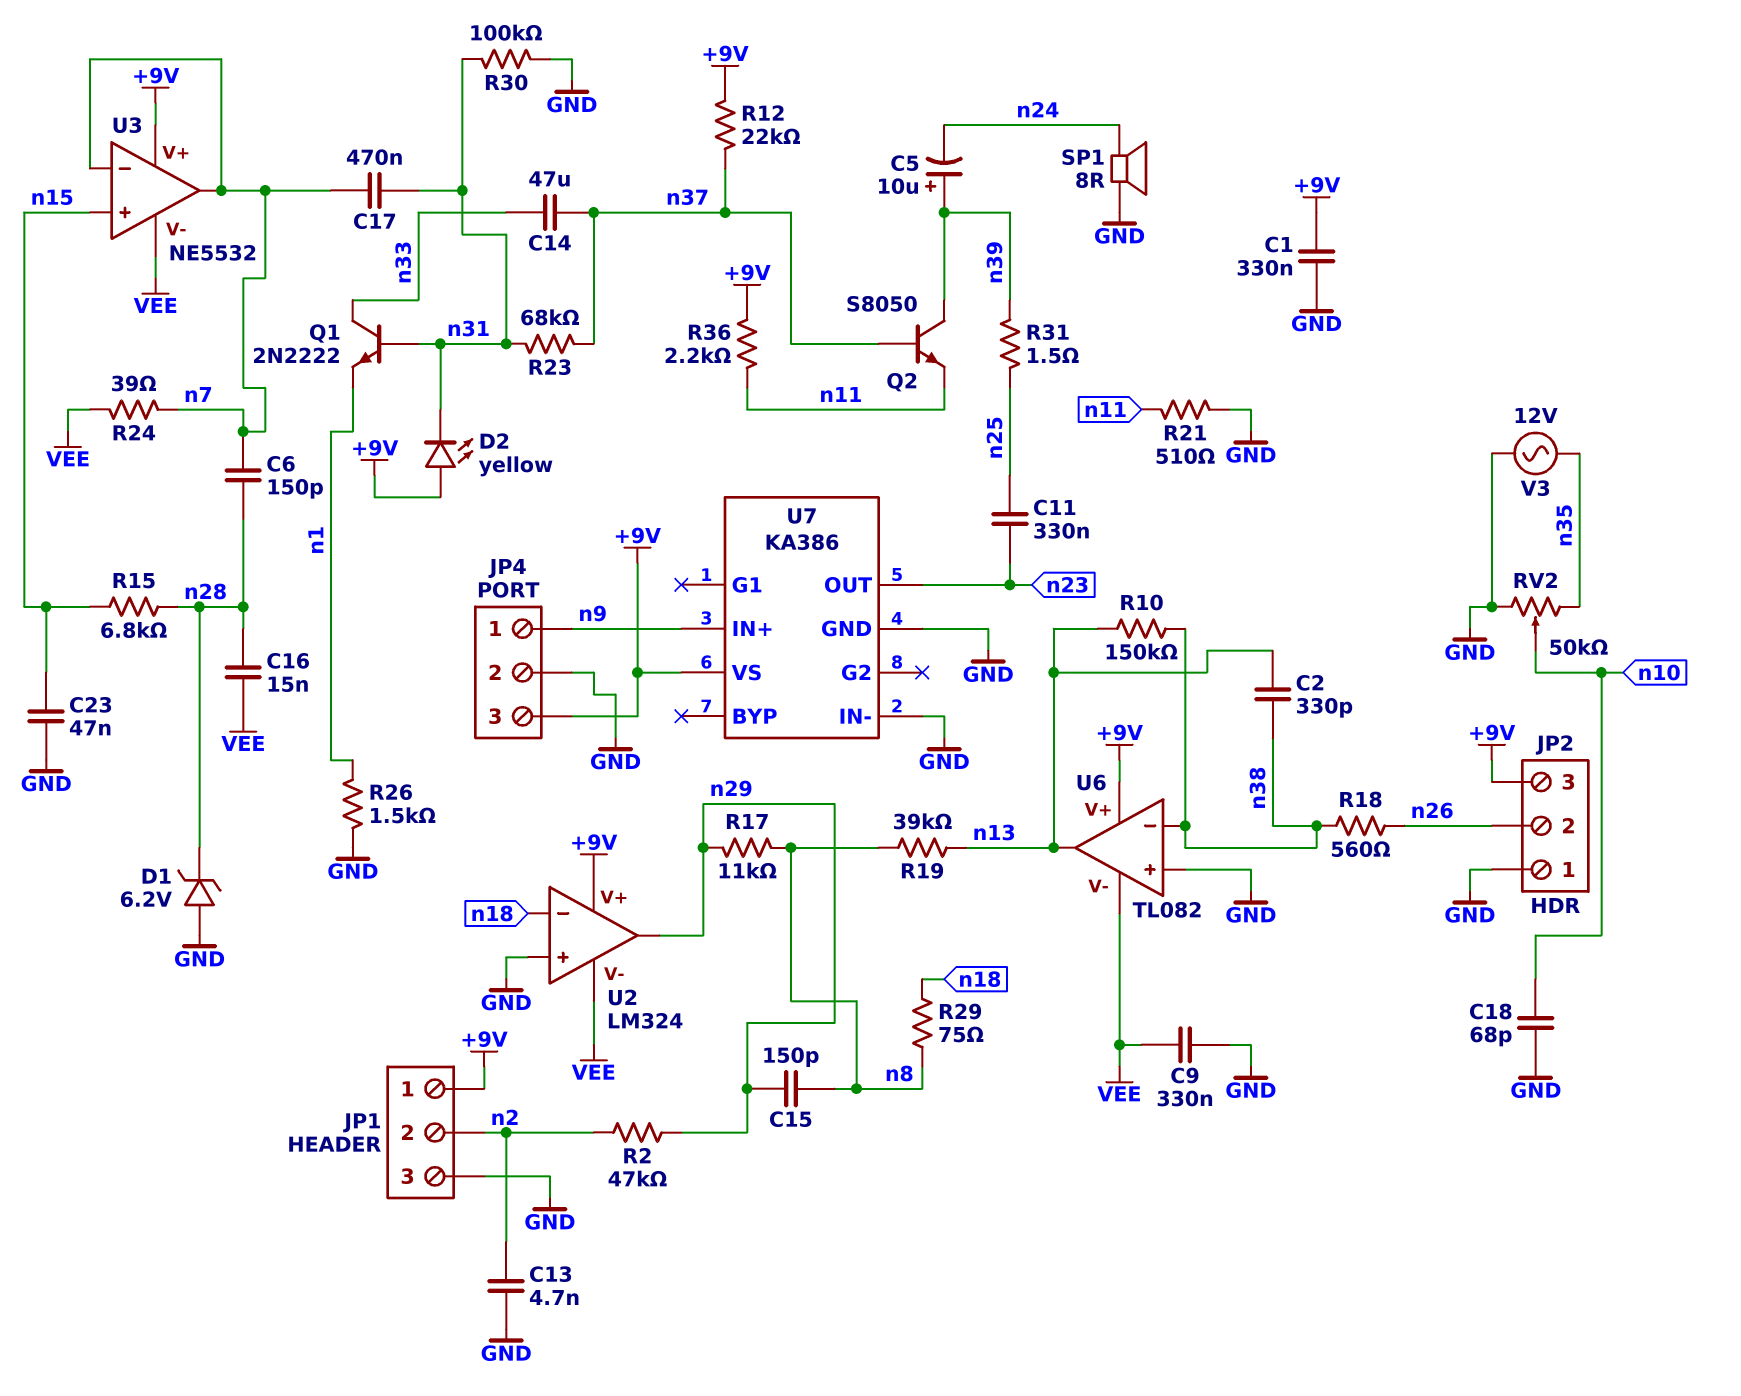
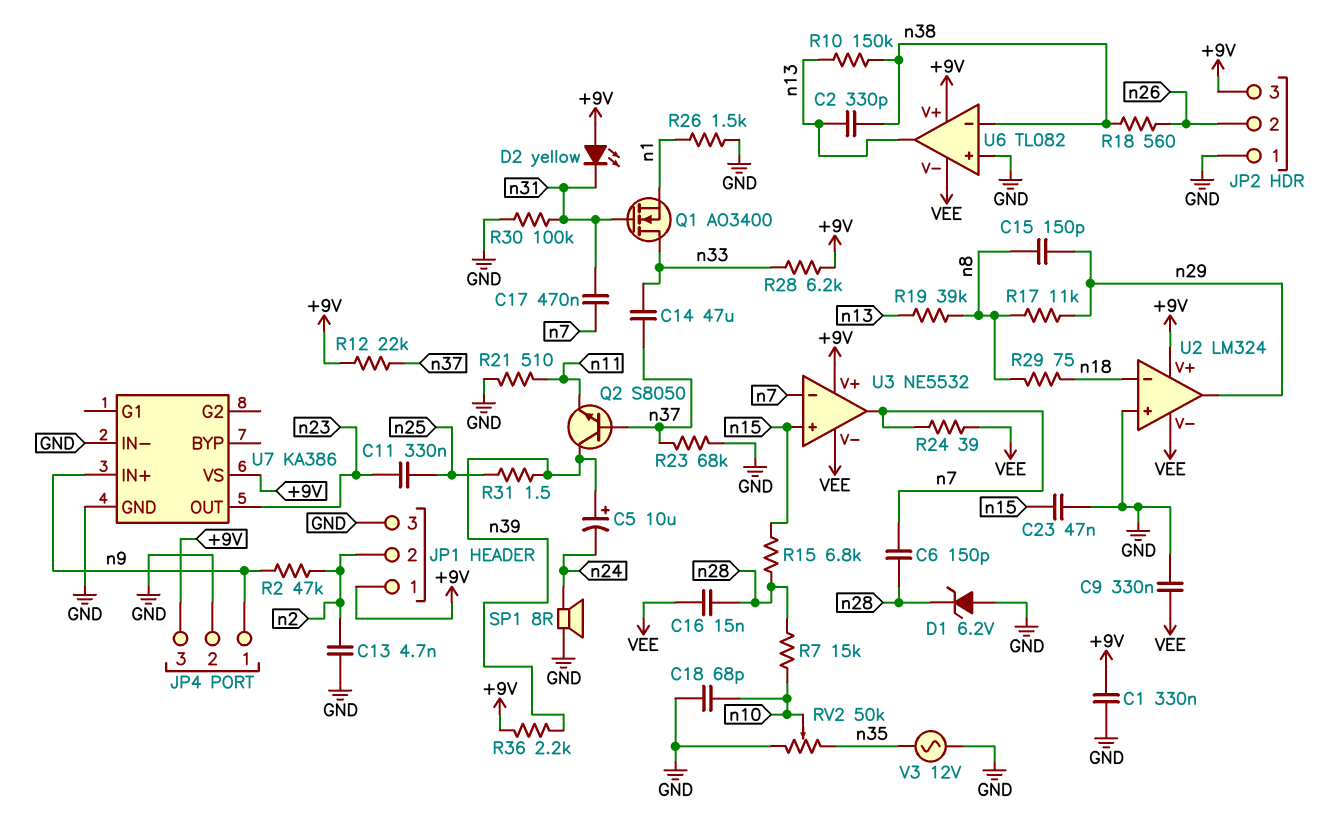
Q1: NPN 2N2222 (B n31, C n33, E n1) -> NMOS AO3400 (G n31, D n33, S n1)
R2: 47k (n2, n29) -> 47k (n2, n9)
R7: none -> 15k (n10, n28)
R23: 68k (n31, n37) -> 68k (GND, n37)
R28: none -> 6.2k (+9V, n33)
R36: 2.2k (+9V, n11) -> 2.2k (+9V, n39)

